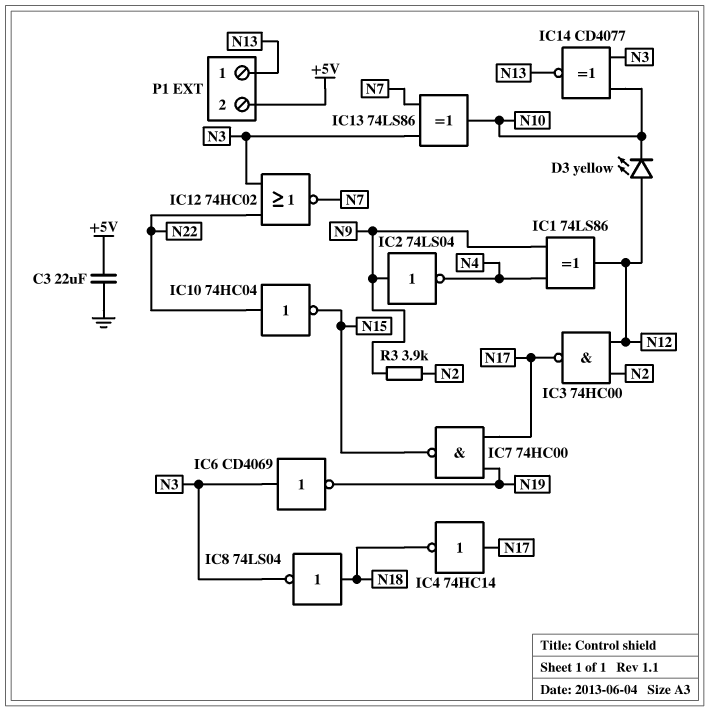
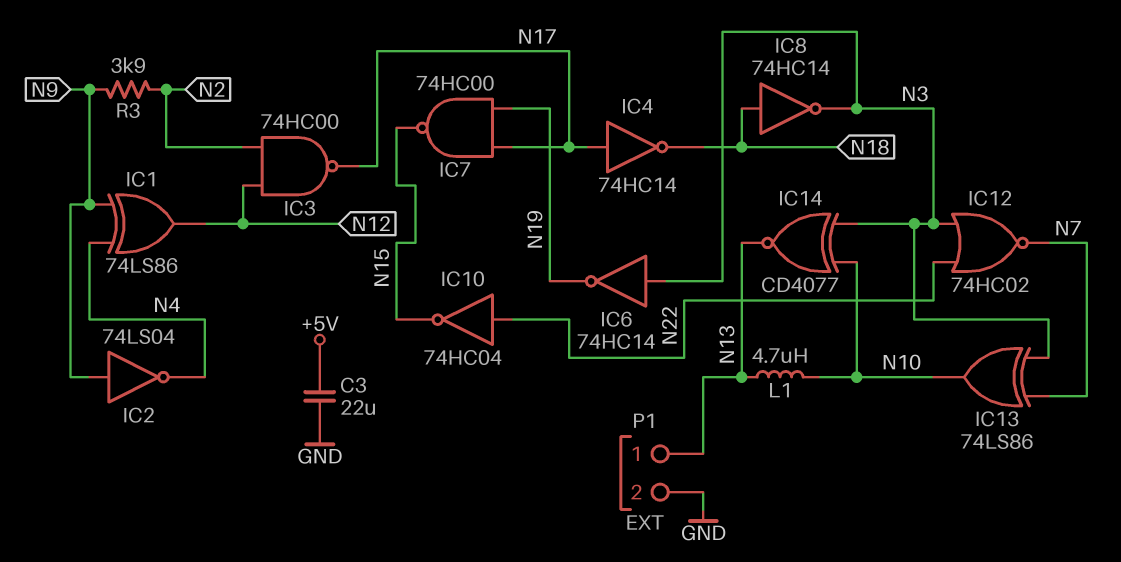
D3: LED yellow (A N12, K N10) -> none
IC6: NOT CD4069 (in N3, out N19) -> NOT 74HC14 (in N3, out N19)
IC8: NOT 74LS04 (in N18, out N3) -> NOT 74HC14 (in N18, out N3)
L1: none -> 4.7uH (N10, N13)
P1 pin 2: +5V -> GND

